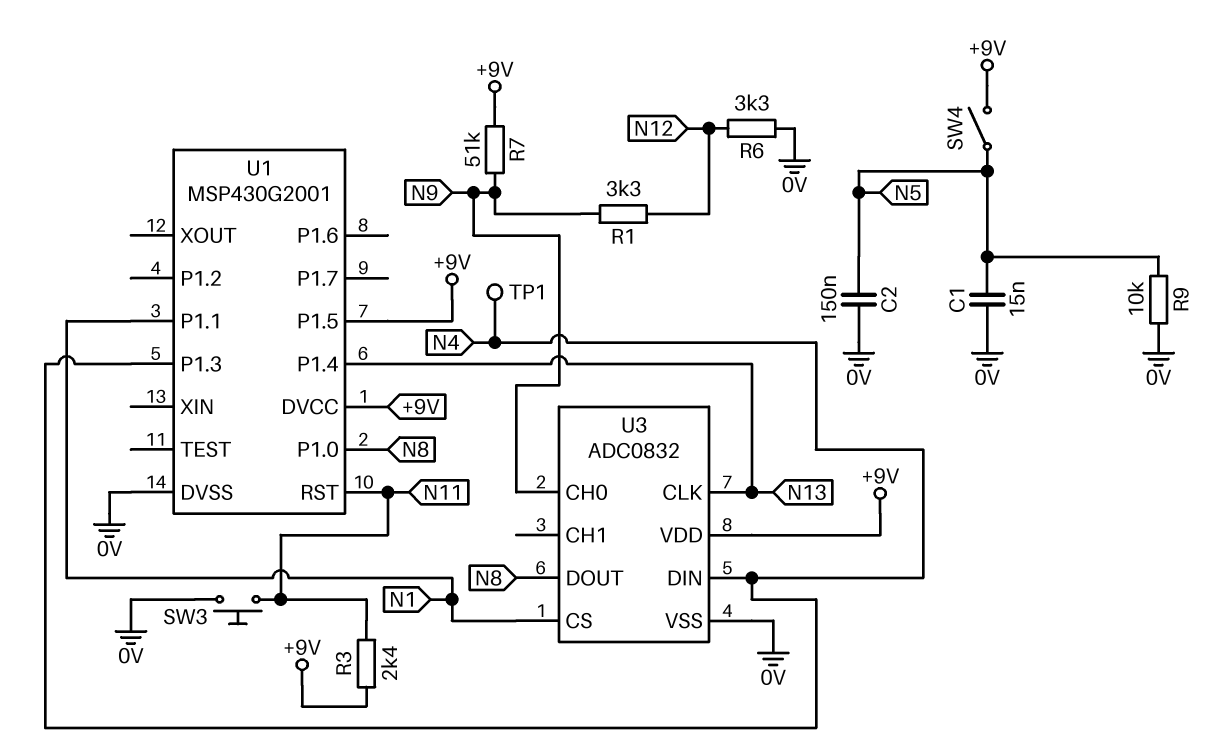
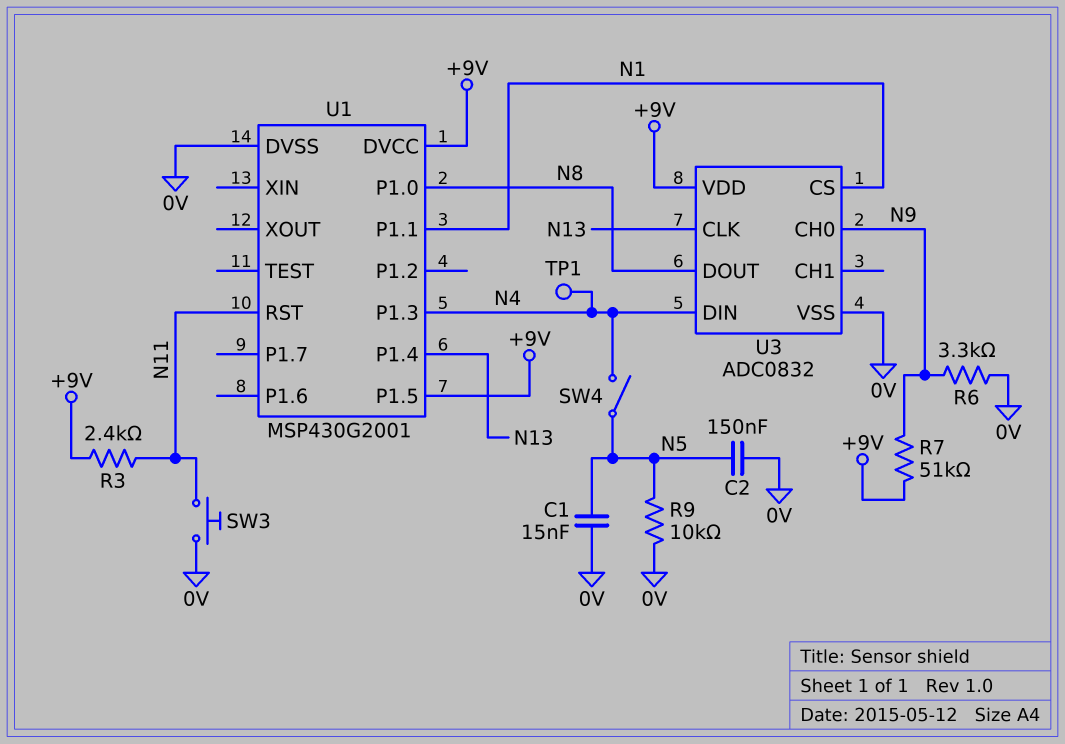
R1: 3.3k (N9, N12) -> none
R6: 3.3k (0V, N12) -> 3.3k (0V, N9)
SW4: switch (+9V, N5) -> switch (N4, N5)

